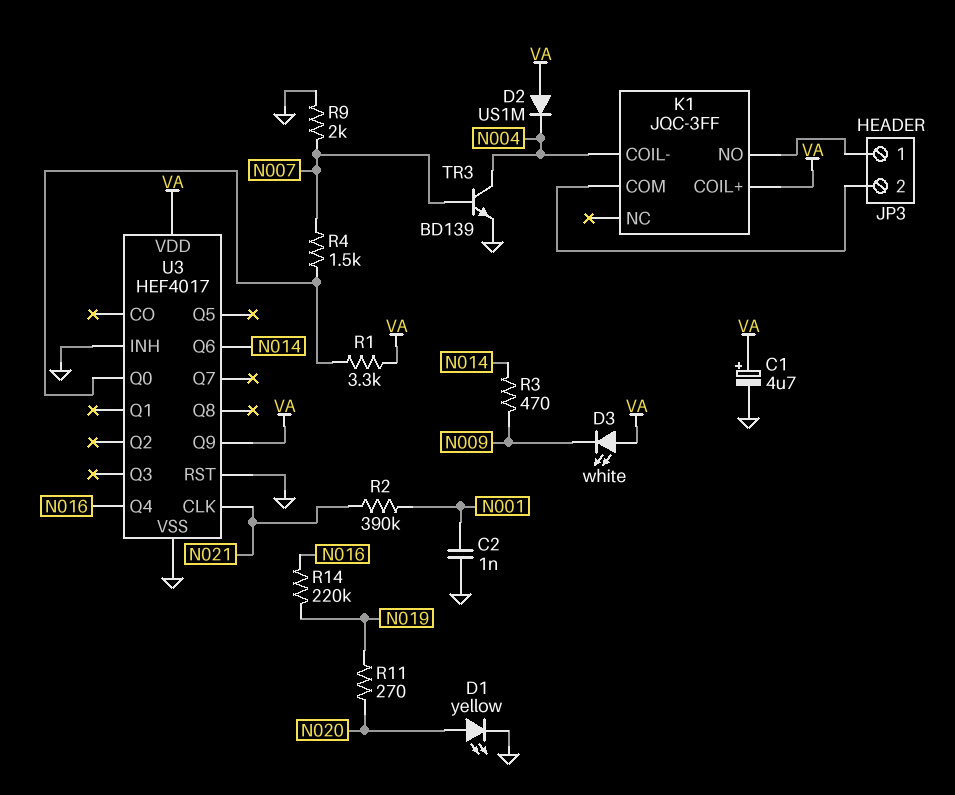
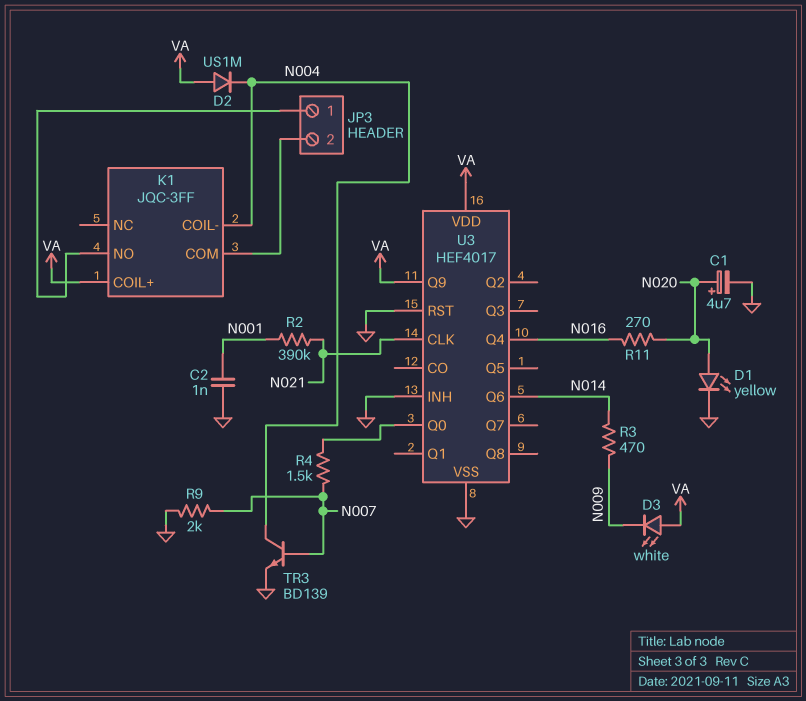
C1: 4.7uF (plus VA, minus GND) -> 4.7uF (plus N020, minus GND)
R1: 3.3k (U3/Q0, VA) -> none
R11: 270 (N019, N020) -> 270 (N016, N020)
R14: 220k (N016, N019) -> none

